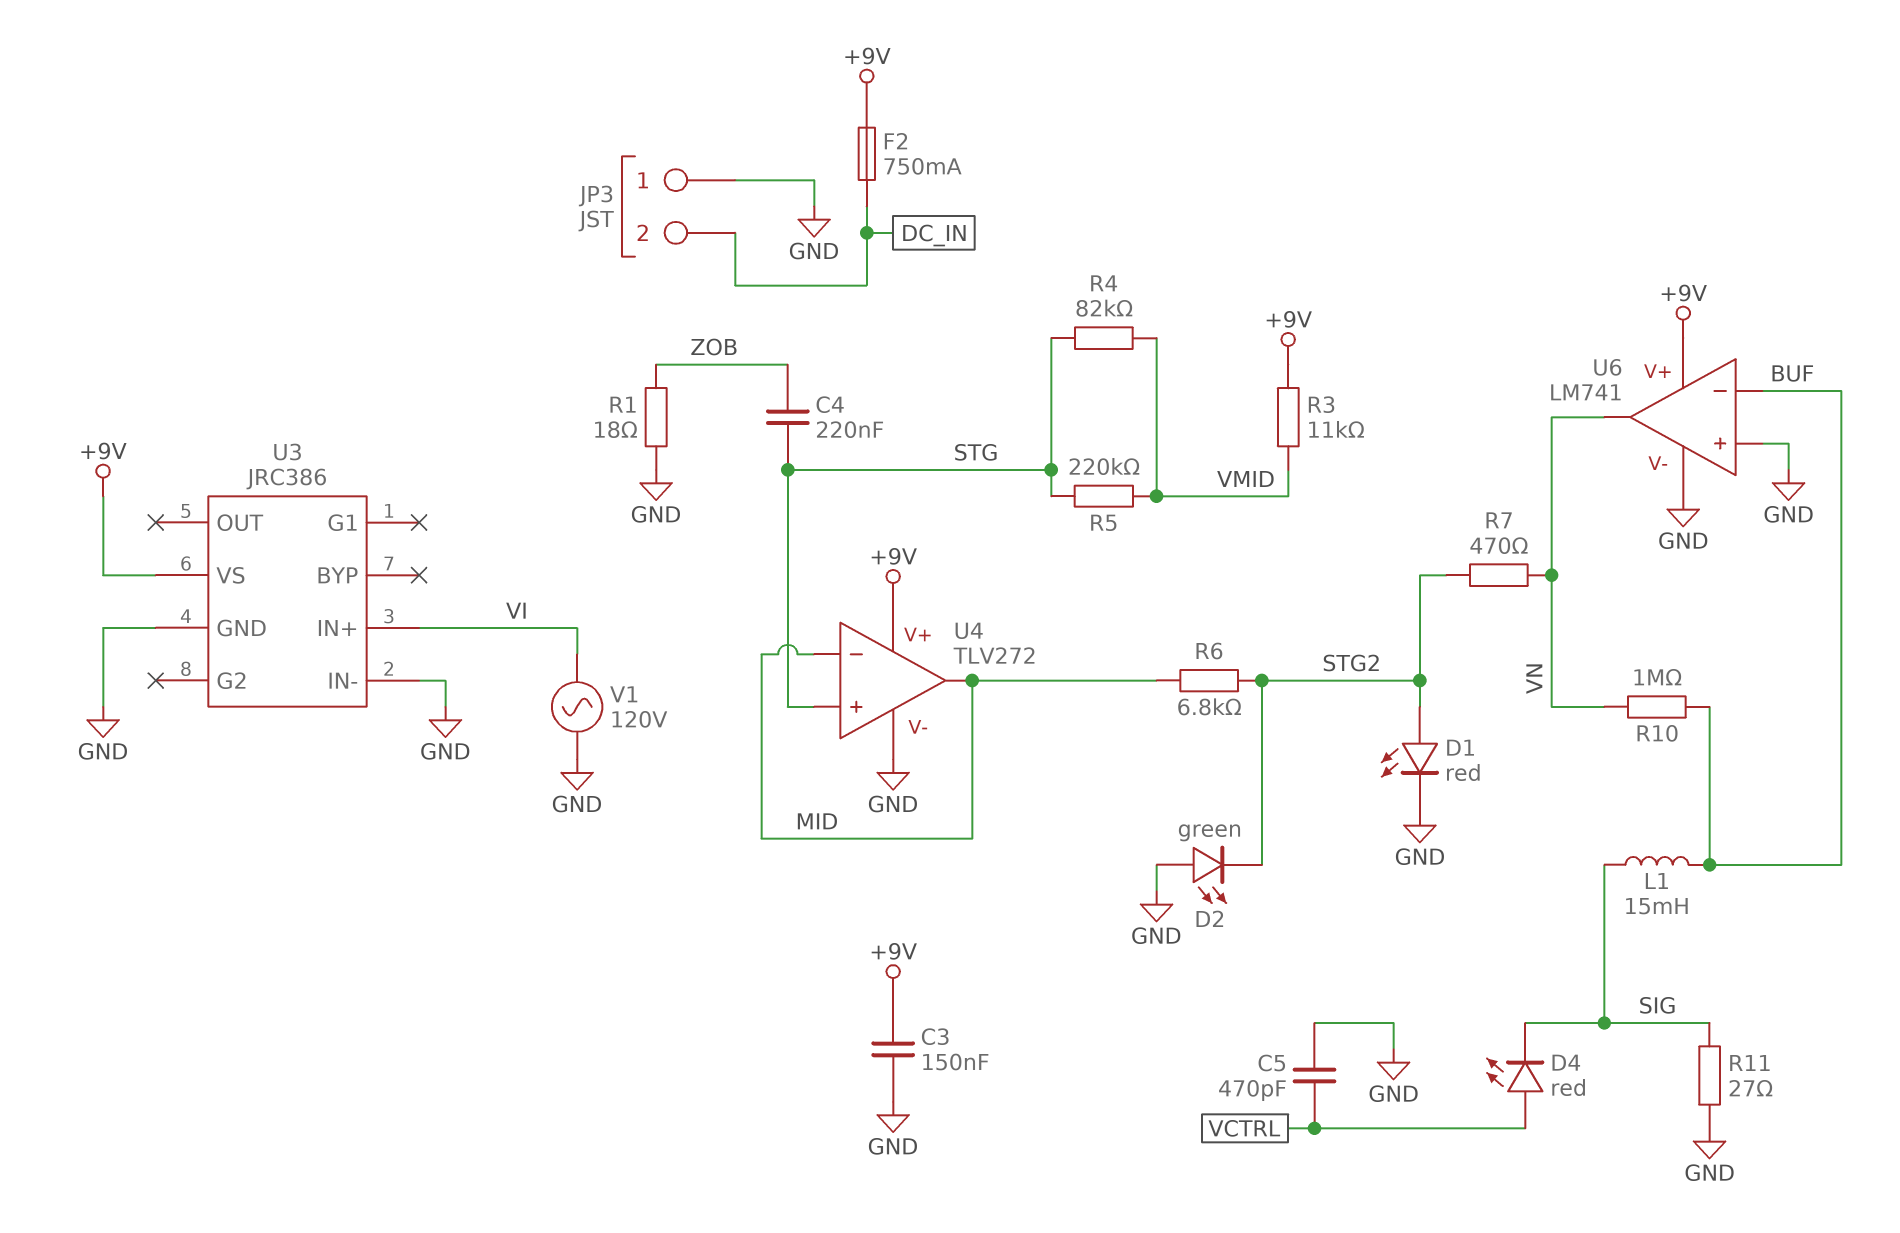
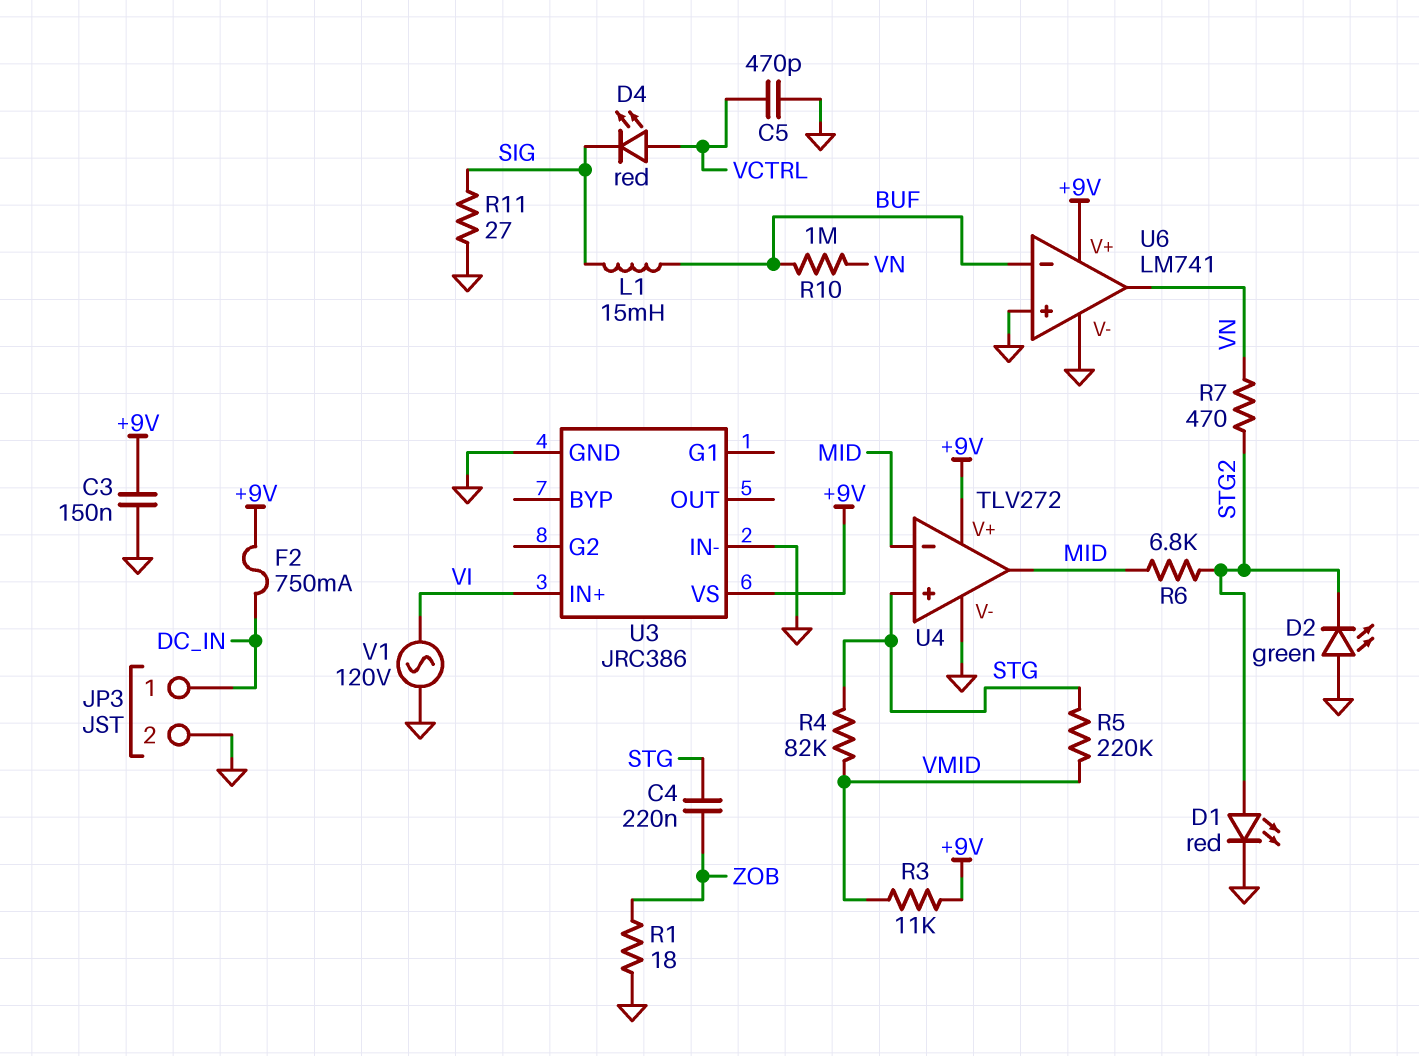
JP3 pin 1: GND -> DC_IN
JP3 pin 2: DC_IN -> GND

